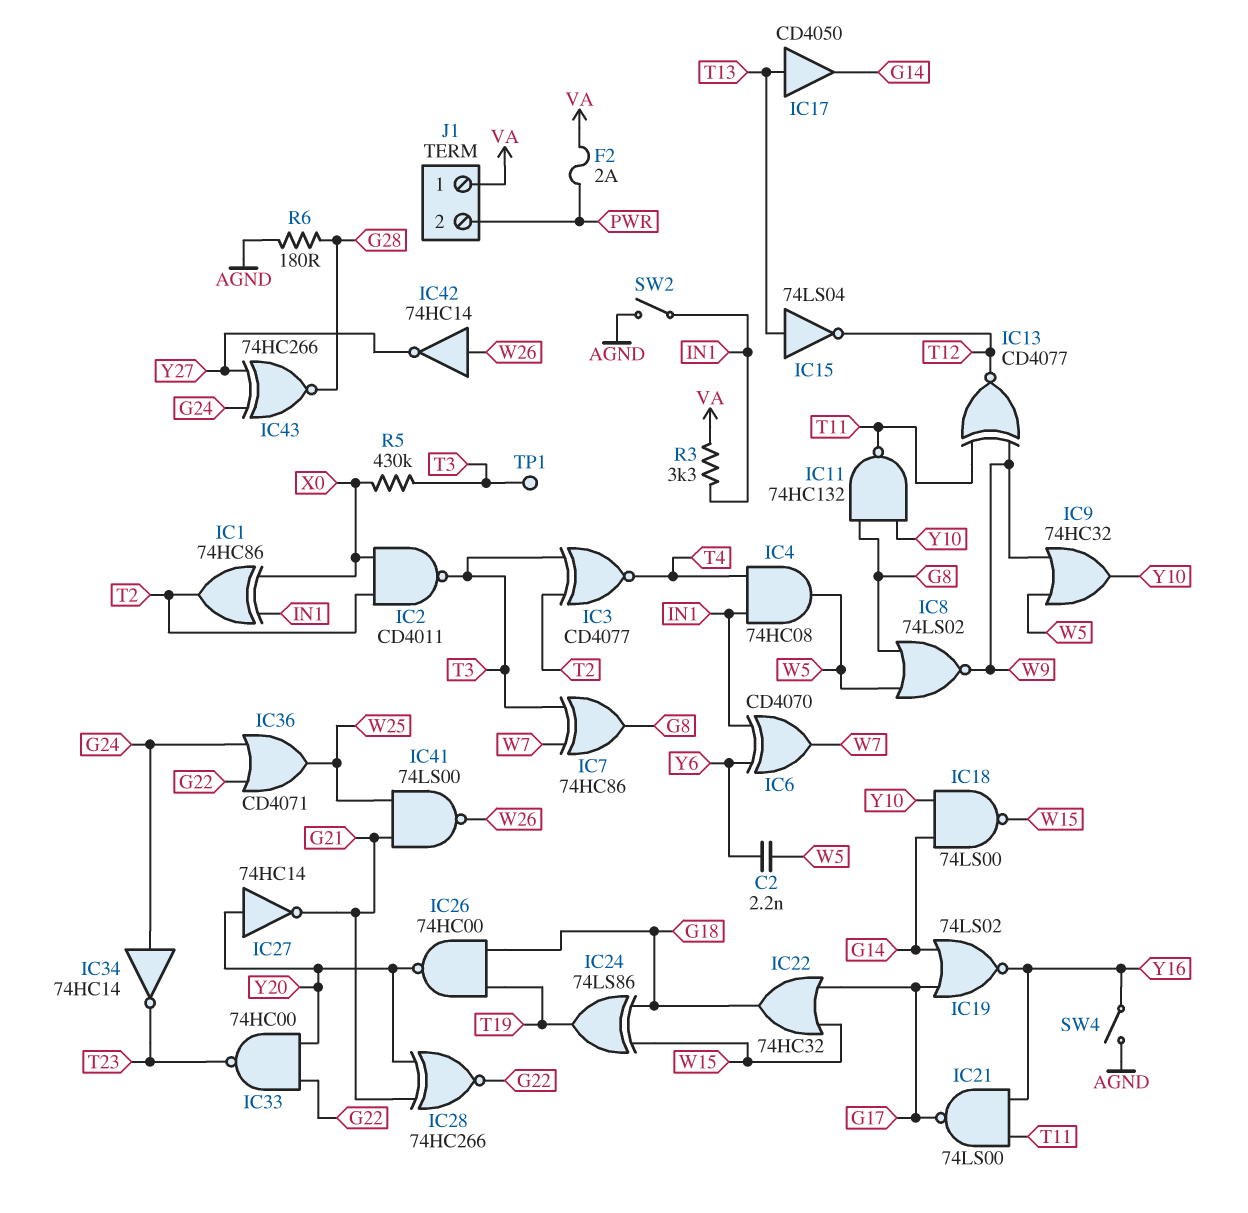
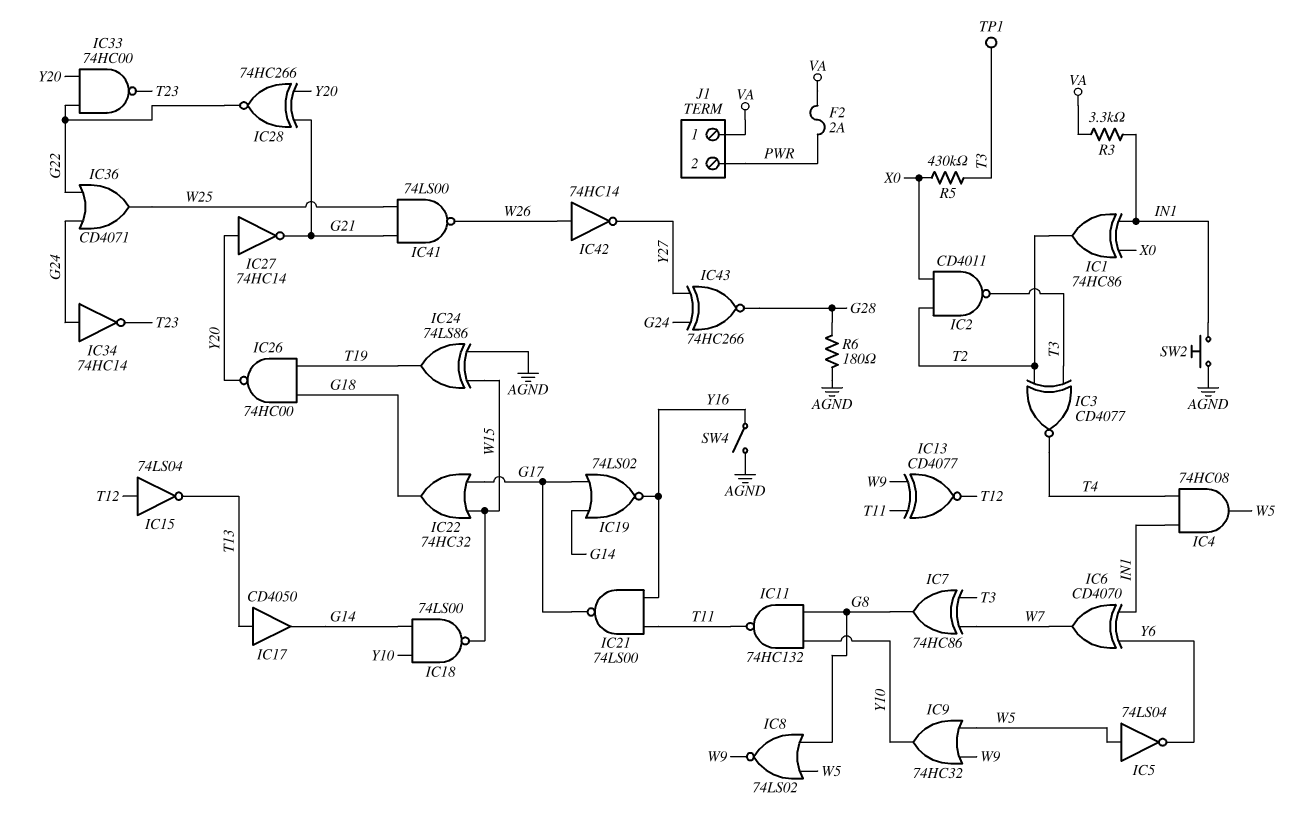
C2: 2.2nF (W5, Y6) -> none
IC5: none -> NOT 74LS04 (in W5, out Y6)
IC15: NOT 74LS04 (in T13, out T12) -> NOT 74LS04 (in T12, out T13)
IC24: XOR 74LS86 (in G18, in W15, out T19) -> XOR 74LS86 (in AGND, in W15, out T19)
SW2: switch (AGND, IN1) -> button (AGND, IN1)

